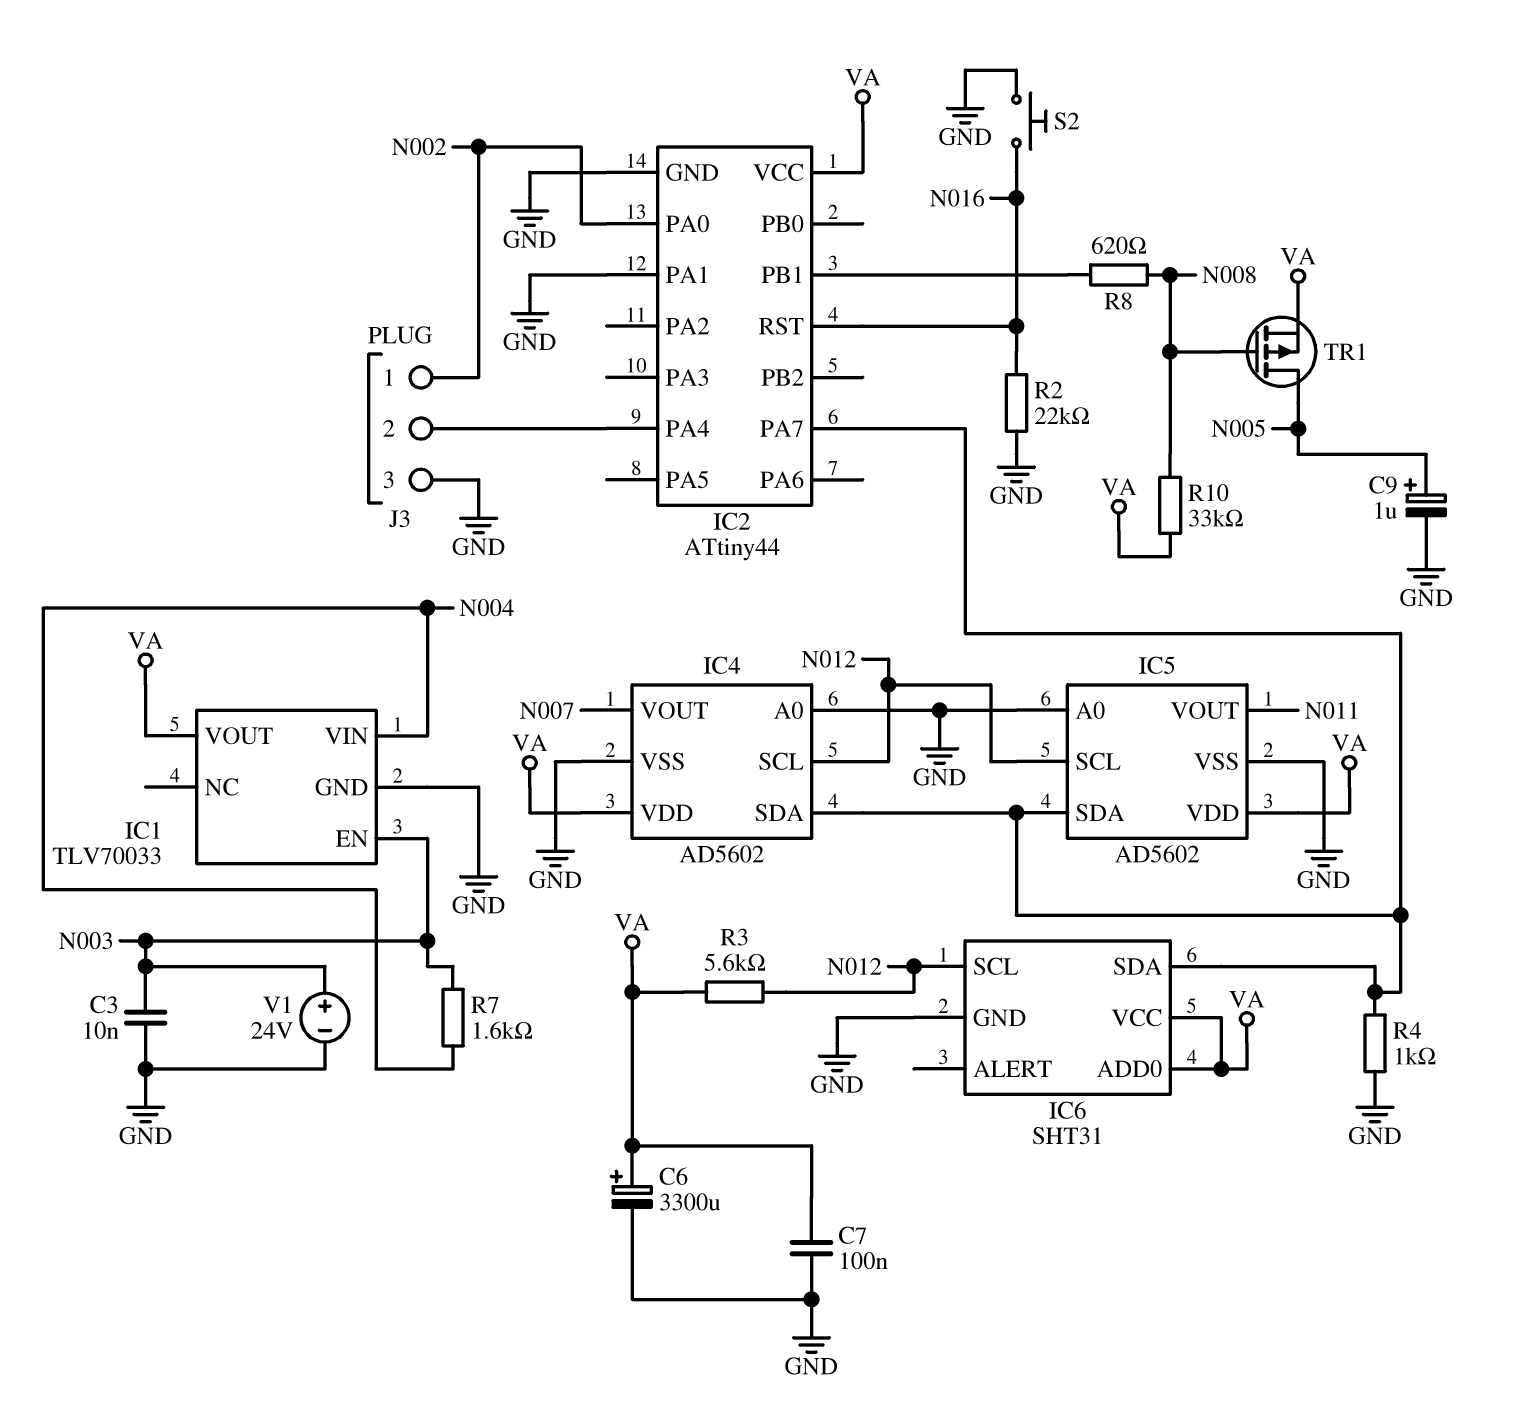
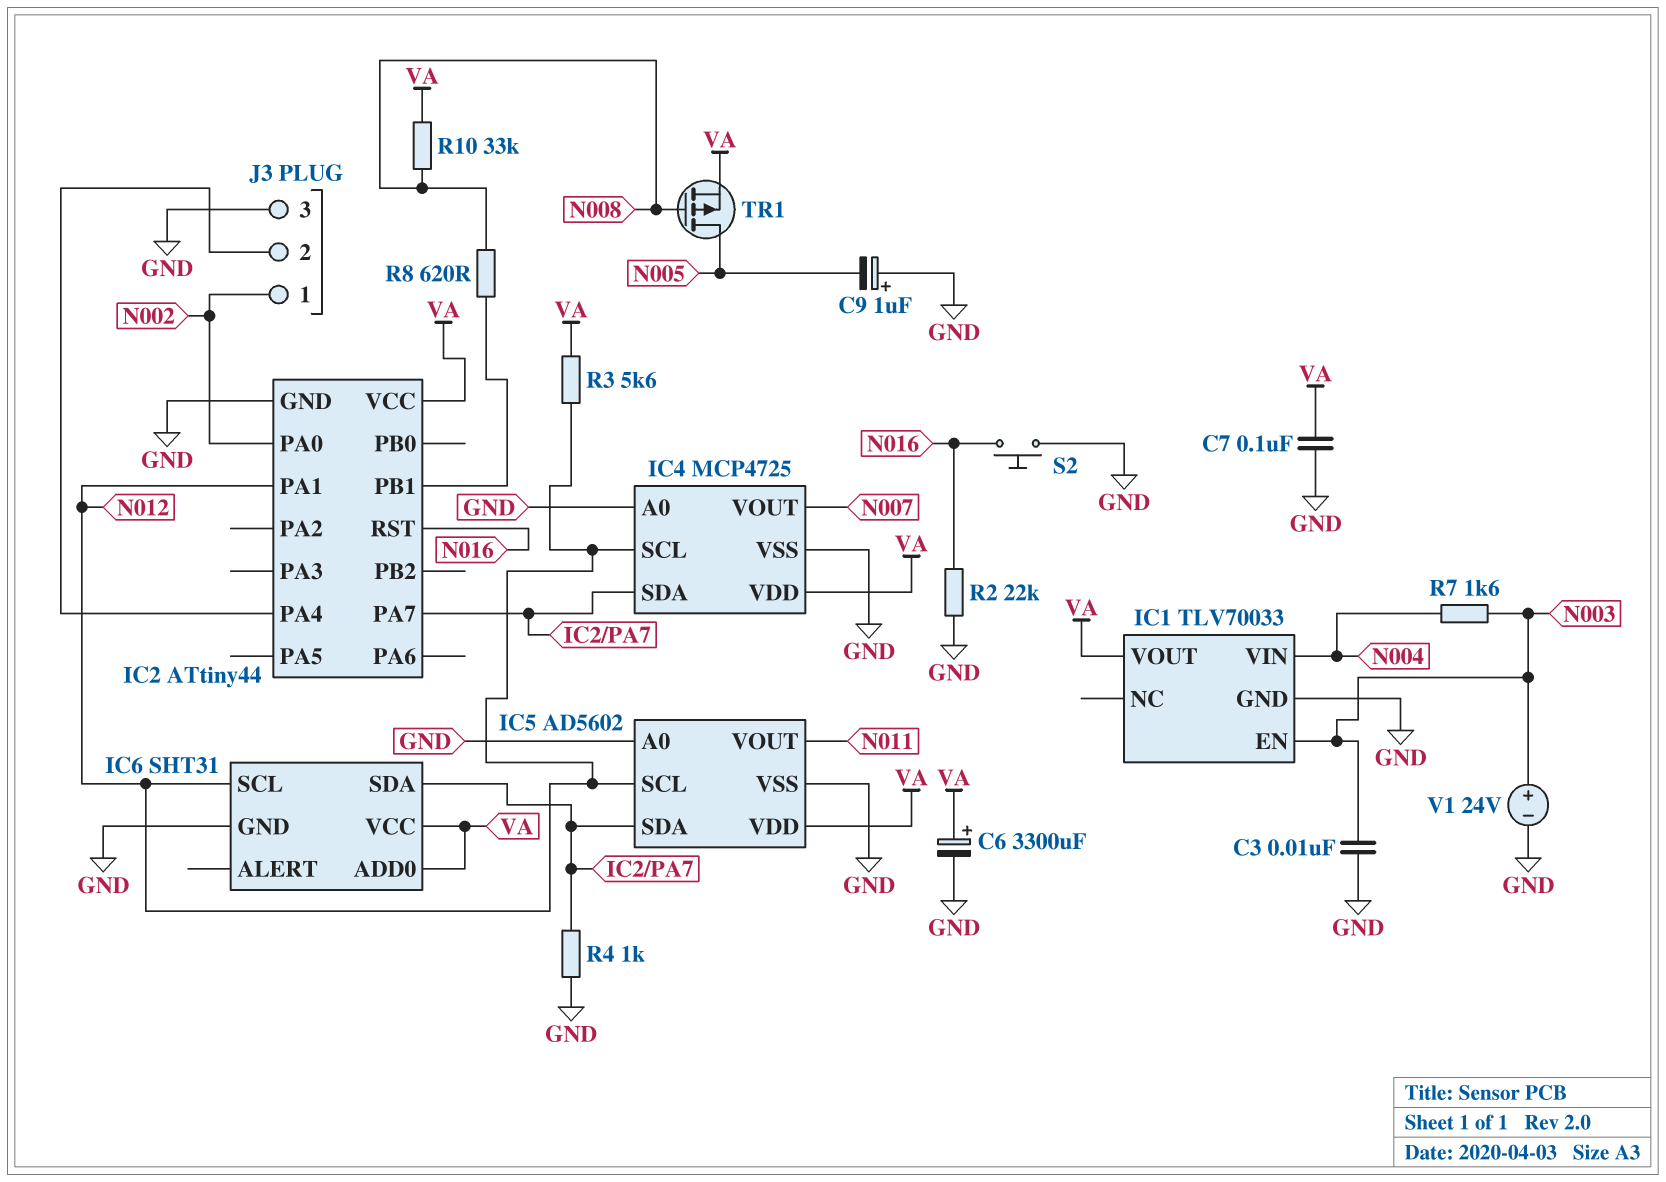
C9: 1uF (plus N005, minus GND) -> 1uF (plus GND, minus N005)
IC2 pin PA1: GND -> N012
IC4: AD5602 -> MCP4725

